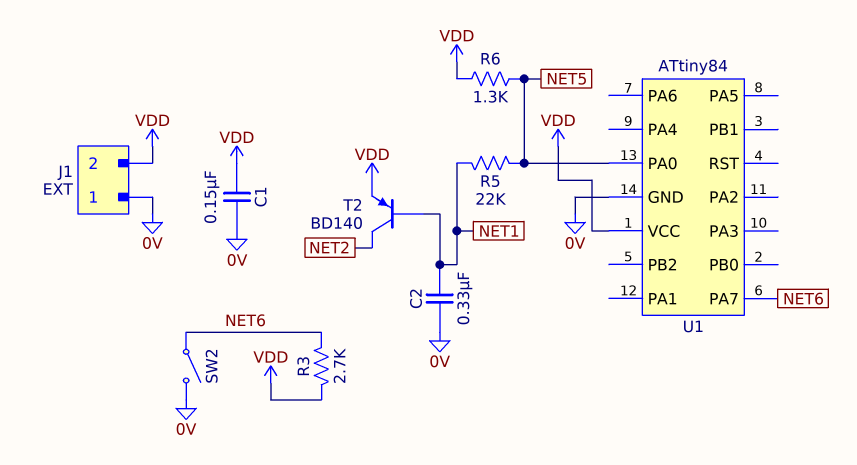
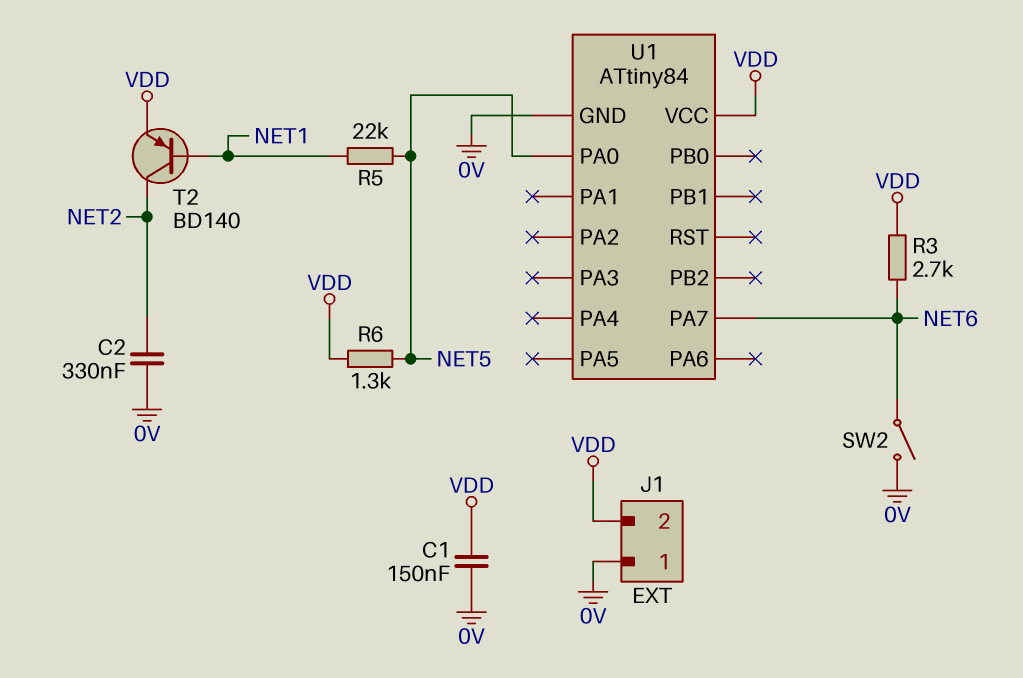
C2: 330nF (0V, NET1) -> 330nF (0V, NET2)

